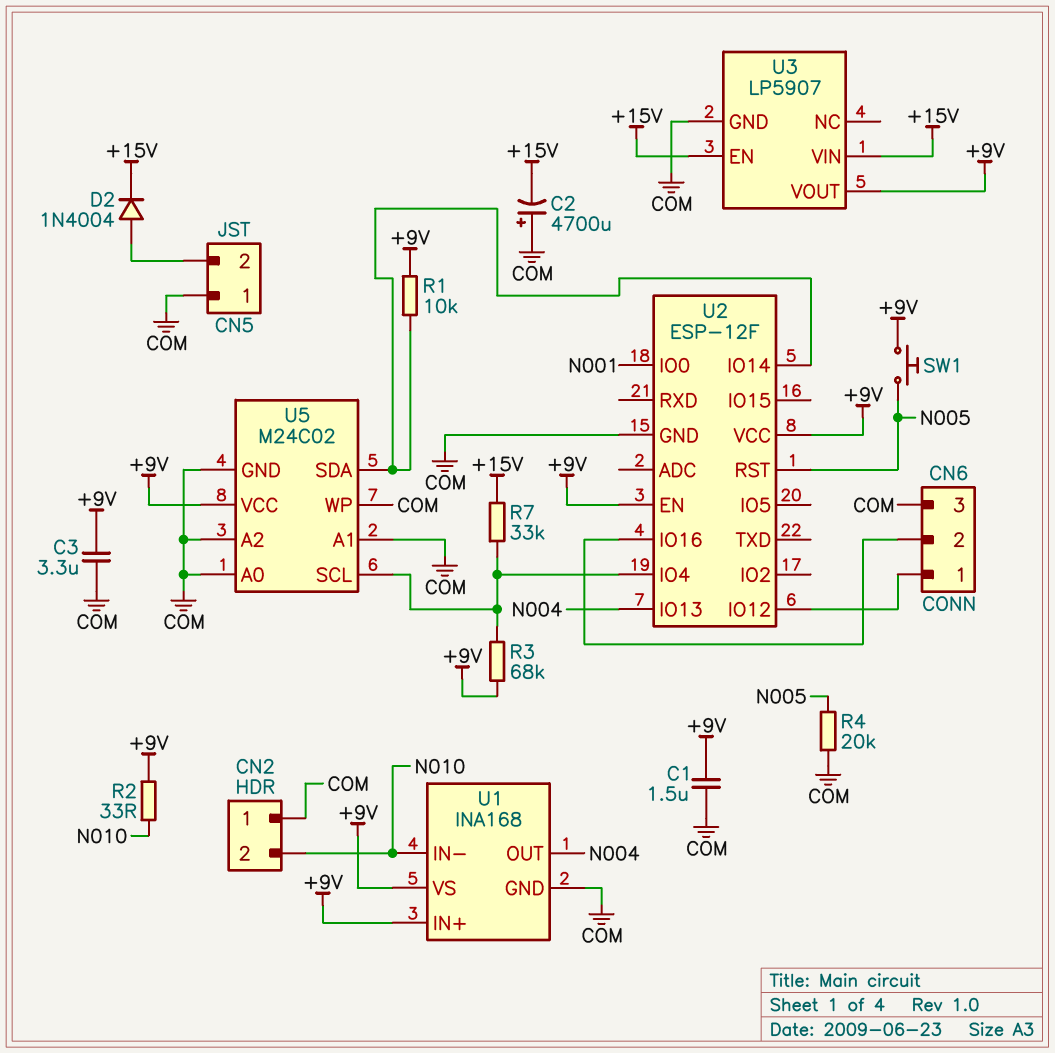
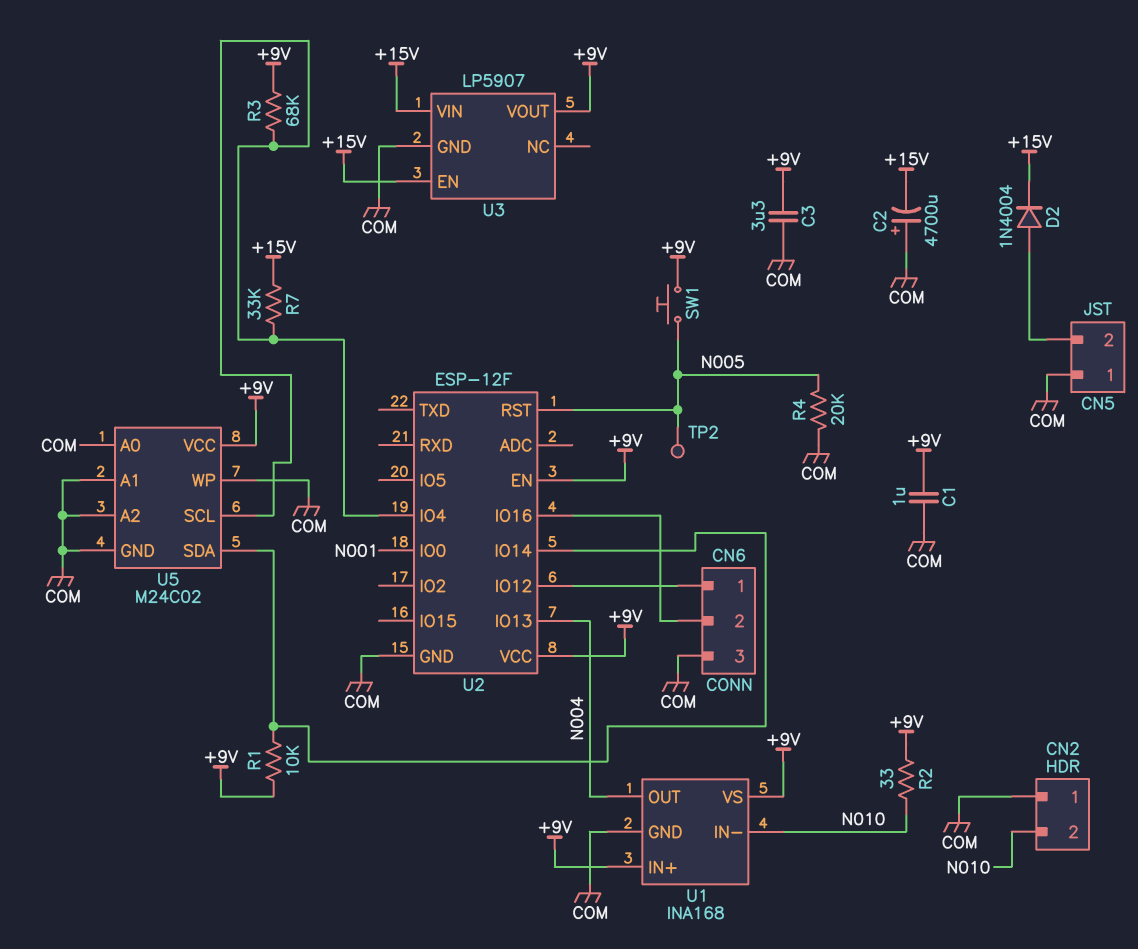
C1: 1.5uF (+9V, COM) -> 1uF (+9V, COM)
TP2: none -> test point (N005)

